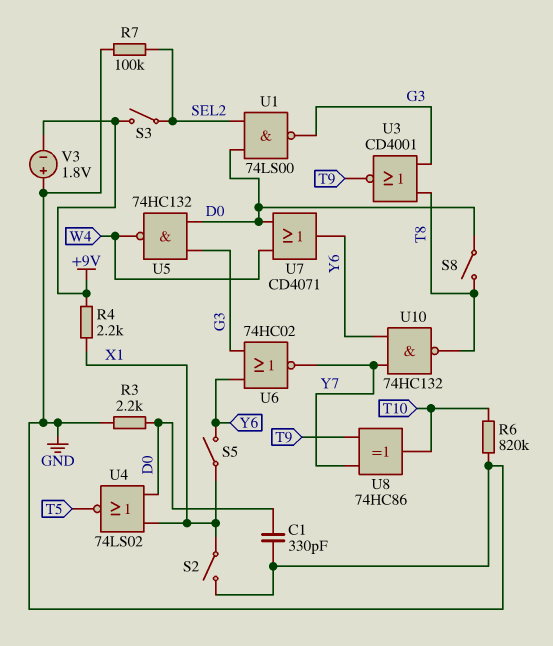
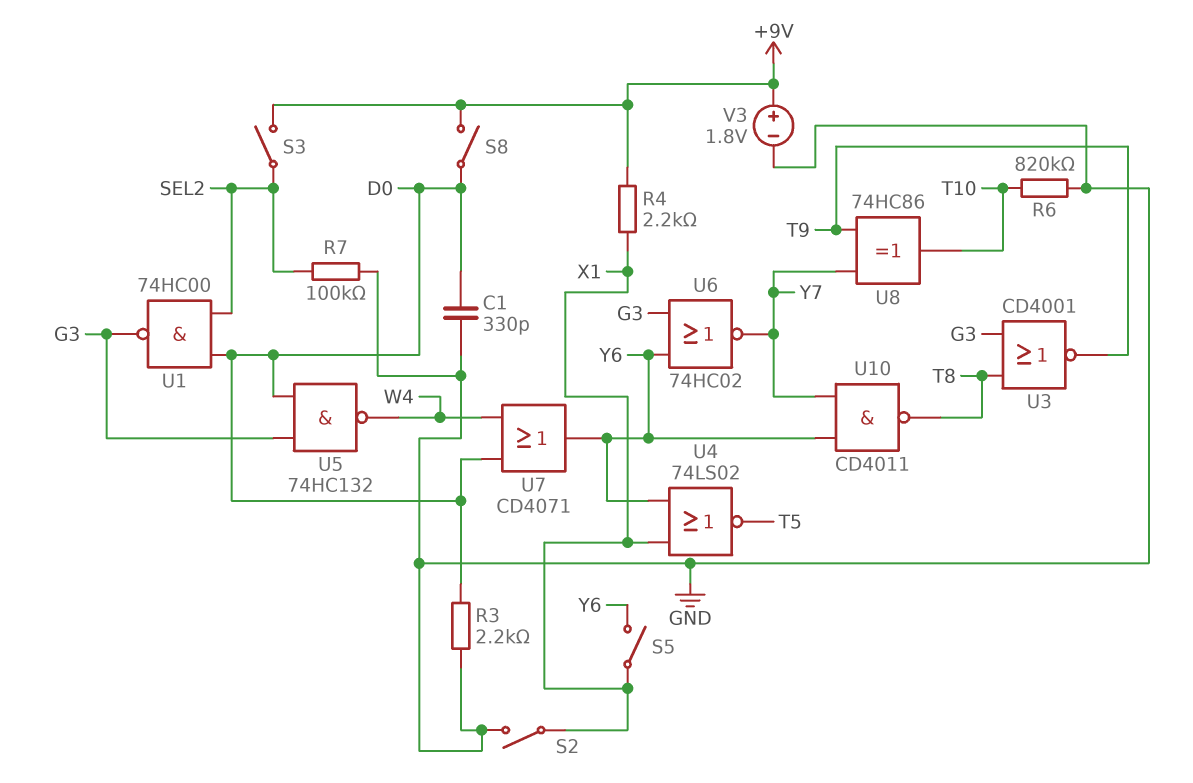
S8: switch (D0, T8) -> switch (+9V, D0)
U1: NAND 74LS00 (in D0, in SEL2, out G3) -> NAND 74HC00 (in D0, in SEL2, out G3)
U4: NOR 74LS02 (in D0, in X1, out T5) -> NOR 74LS02 (in X1, in Y6, out T5)
U10: NAND 74HC132 (in Y6, in Y7, out T8) -> NAND CD4011 (in Y6, in Y7, out T8)
V3: 1.8V (plus GND, minus +9V) -> 1.8V (plus +9V, minus GND)

